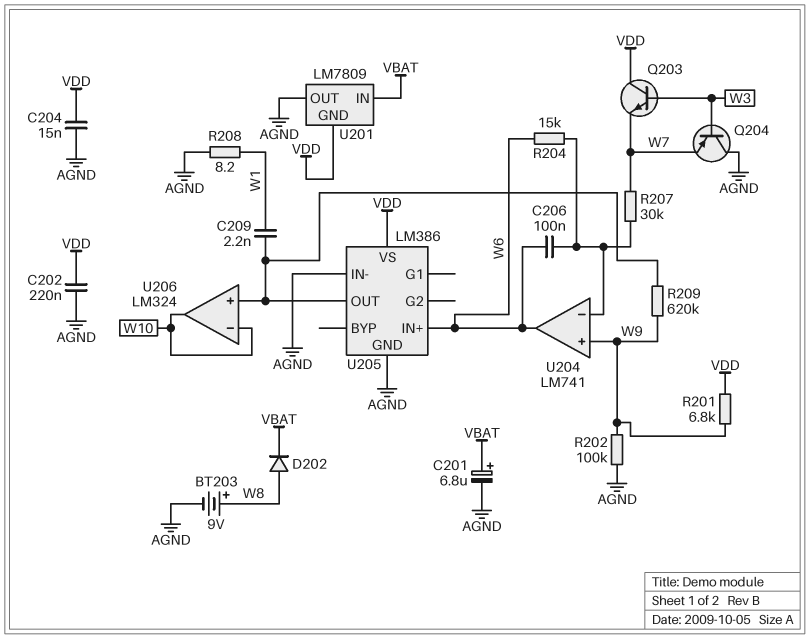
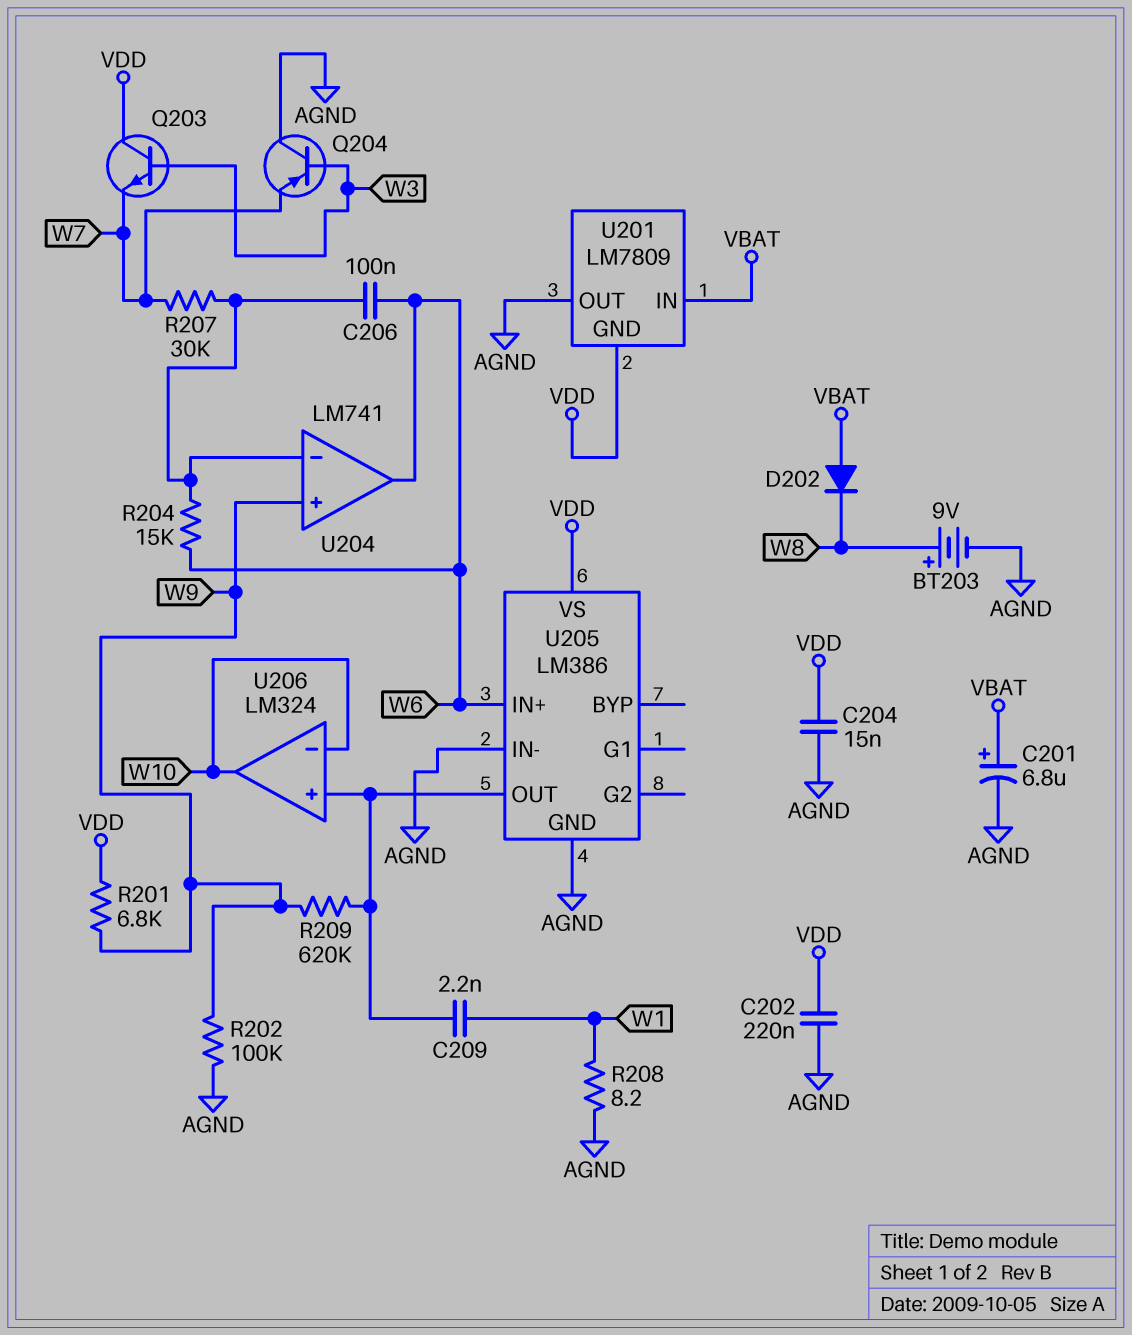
D202: diode (A W8, K VBAT) -> diode (A VBAT, K W8)

